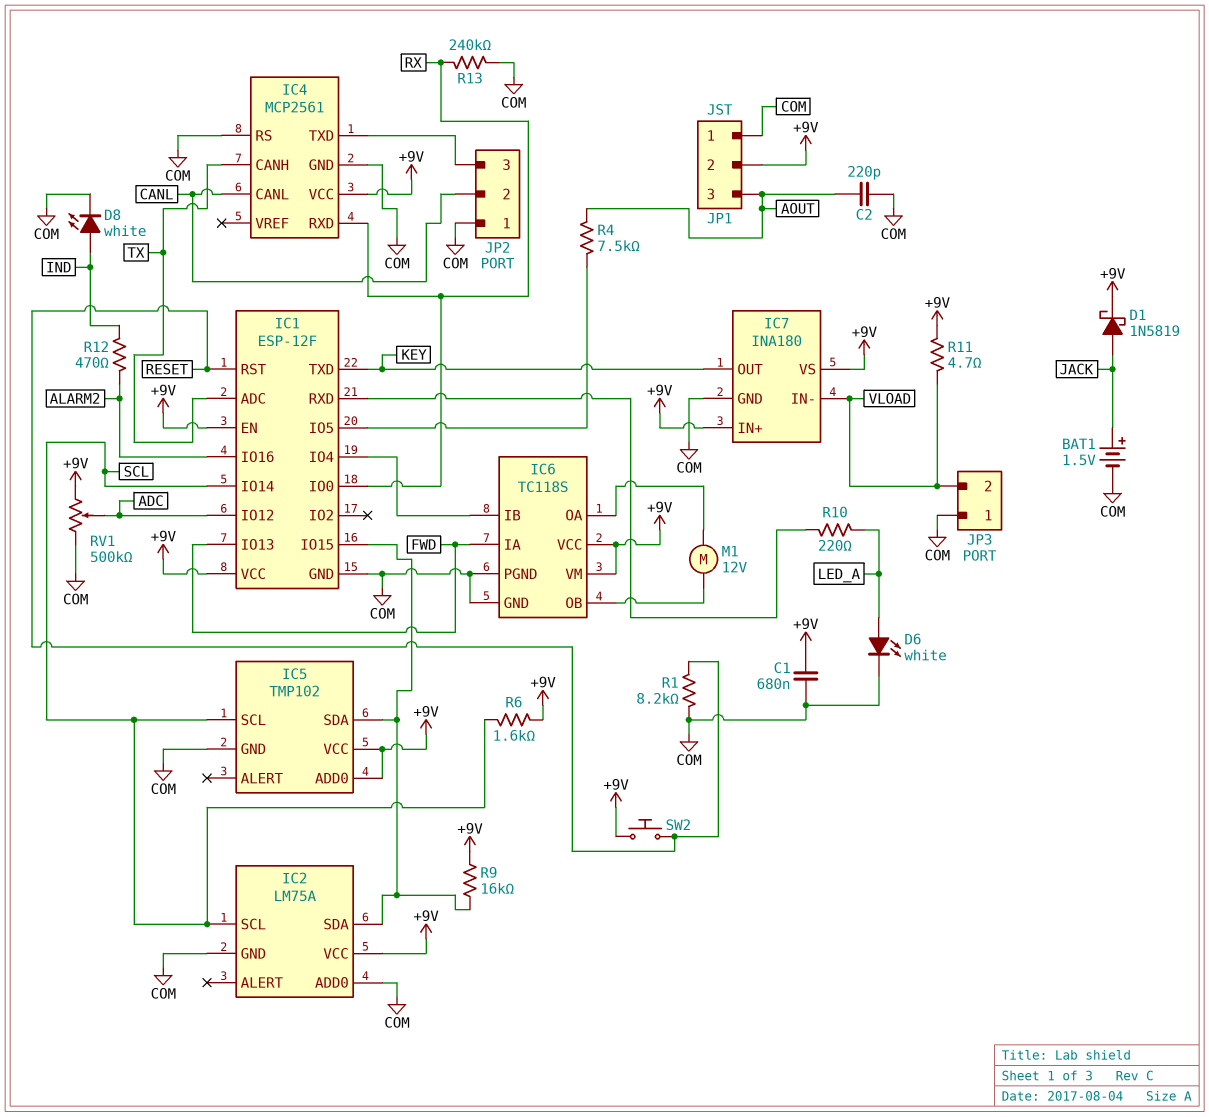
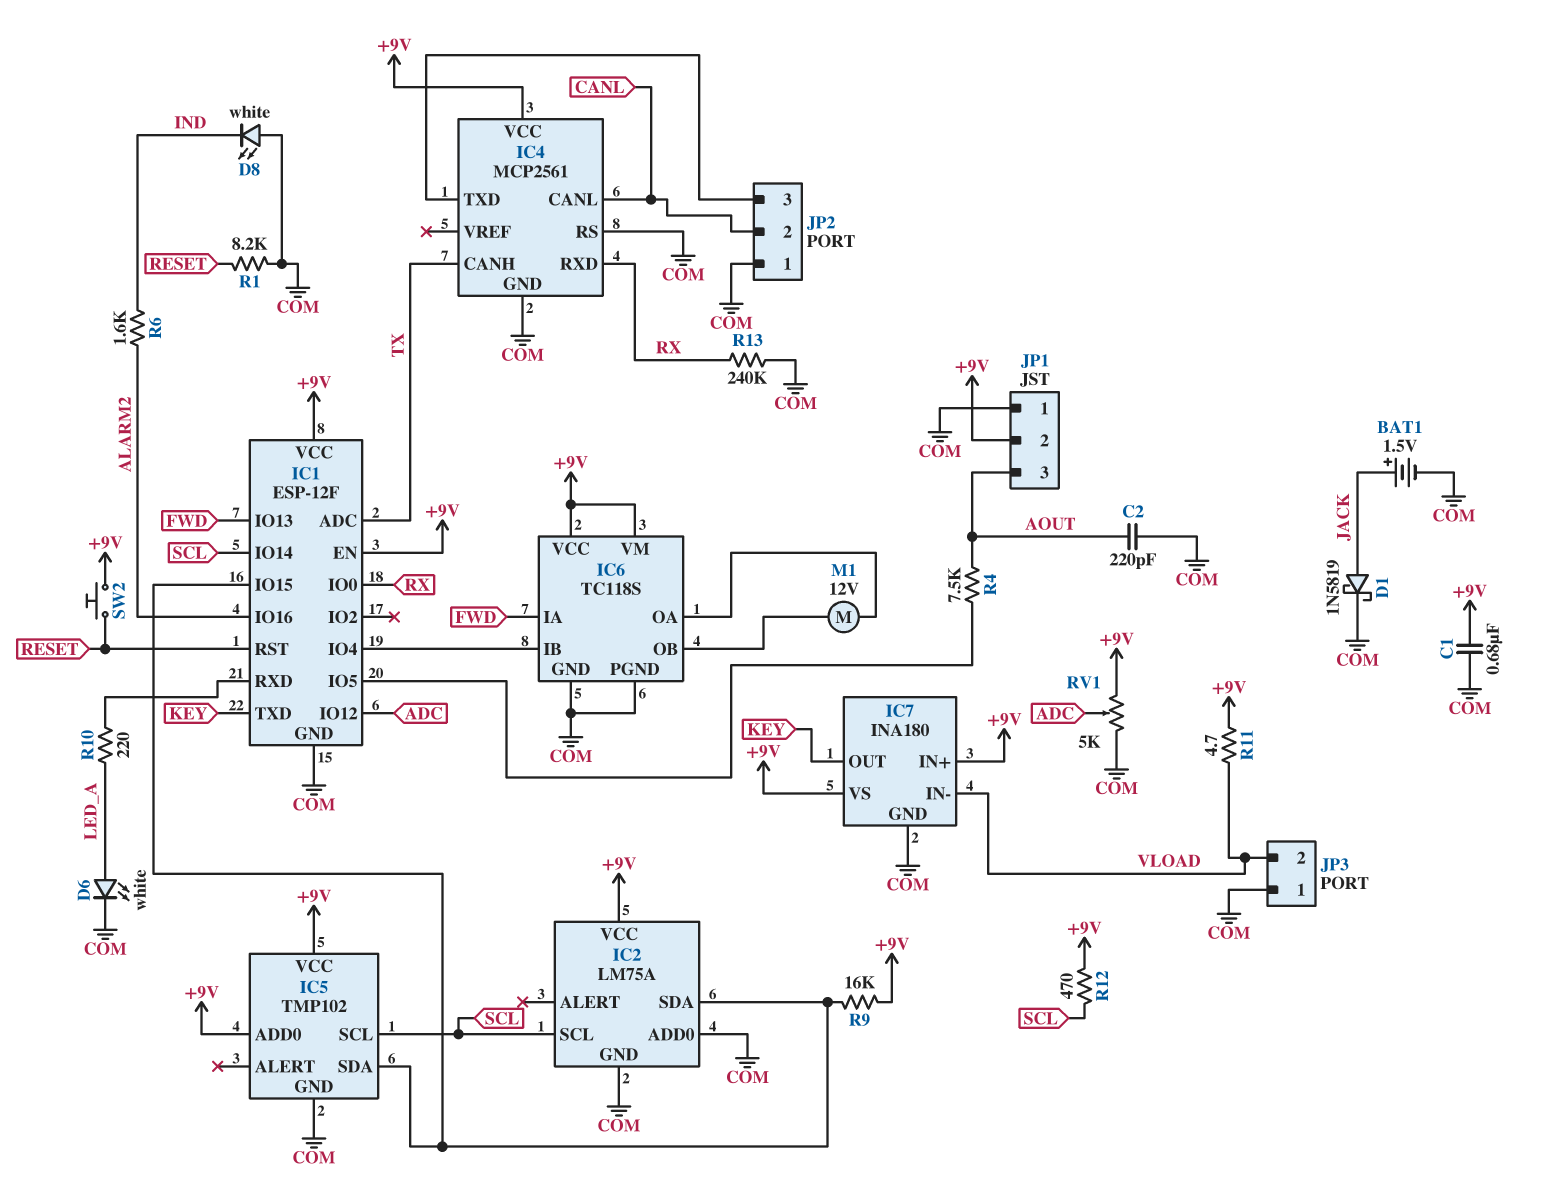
D1: schottky 1N5819 (A JACK, K +9V) -> schottky 1N5819 (A JACK, K COM)
D8: LED white (A IND, K COM) -> LED white (A COM, K IND)
R6: 1.6k (+9V, SCL) -> 1.6k (ALARM2, IND)
R12: 470 (ALARM2, IND) -> 470 (+9V, SCL)
RV1: 500k (+9V, COM, wiper ADC) -> 5k (+9V, COM, wiper ADC)

